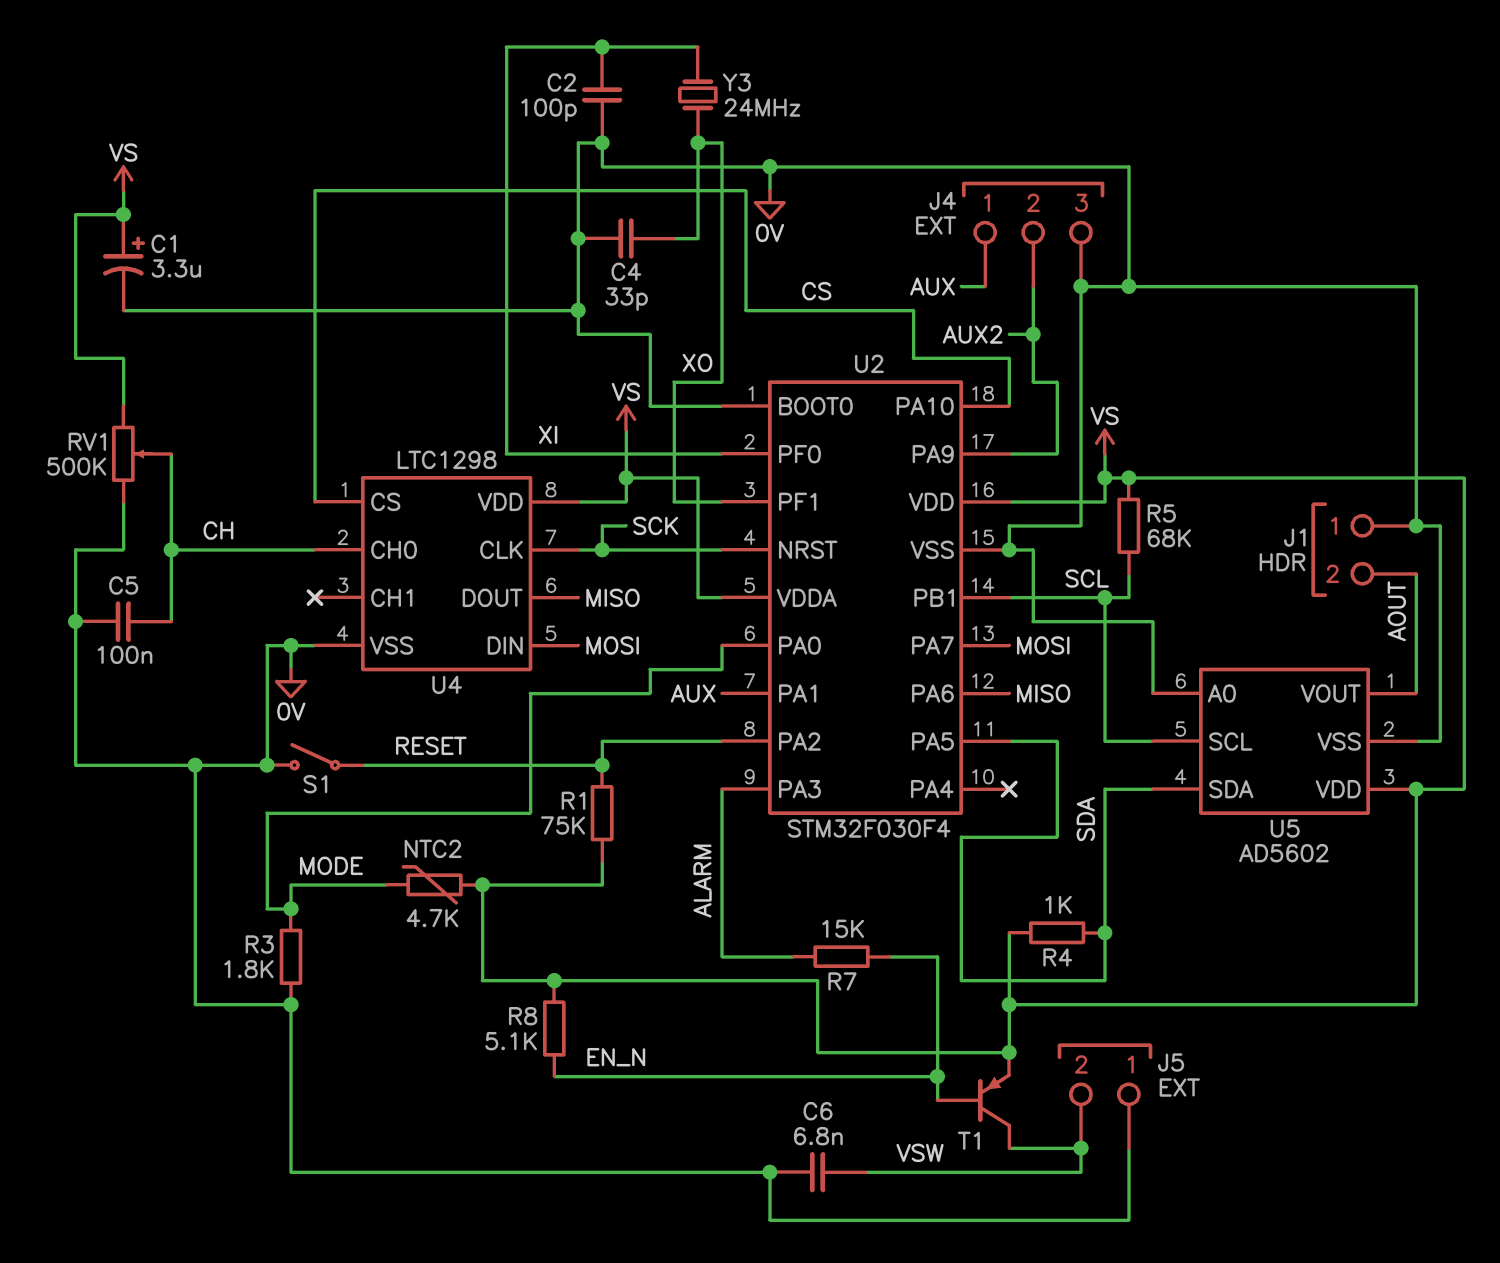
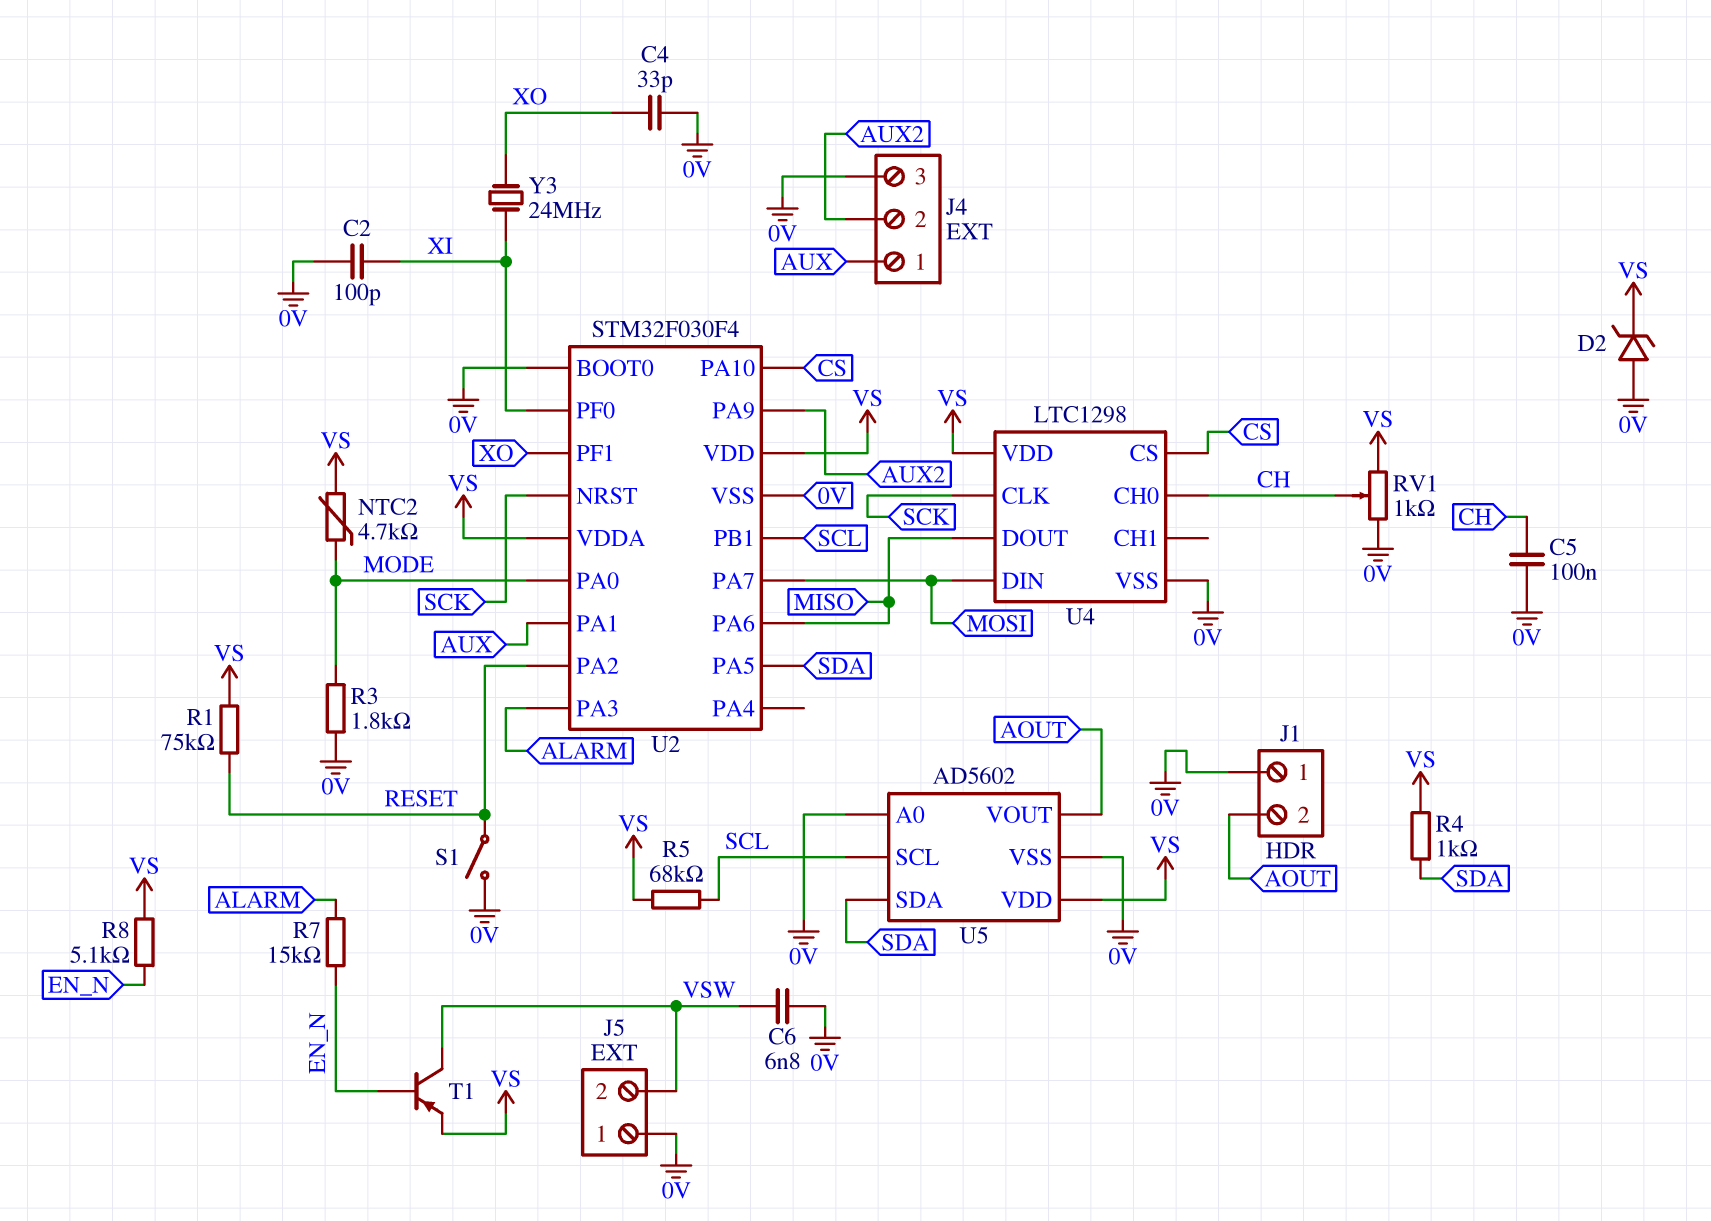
C1: 3.3uF (plus VS, minus 0V) -> none
D2: none -> zener (A 0V, K VS)
RV1: 500k (0V, VS, wiper CH) -> 1k (0V, VS, wiper CH)

